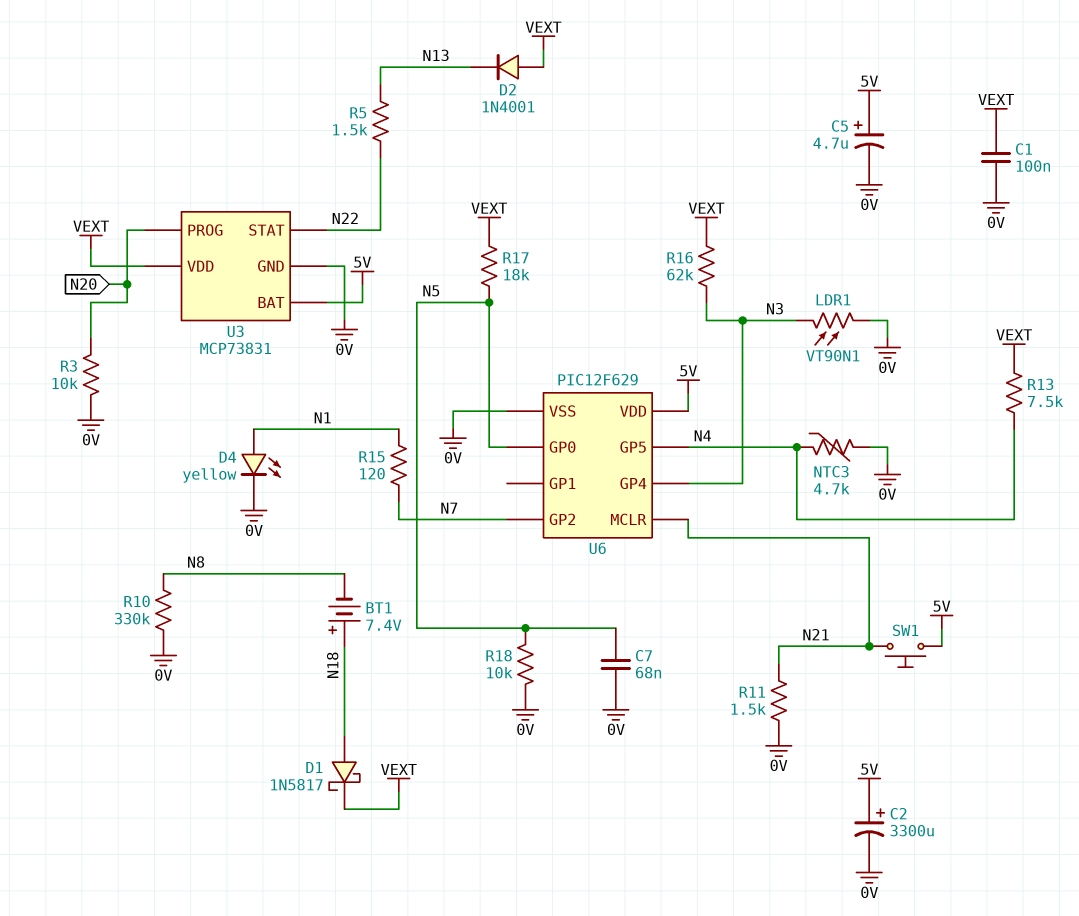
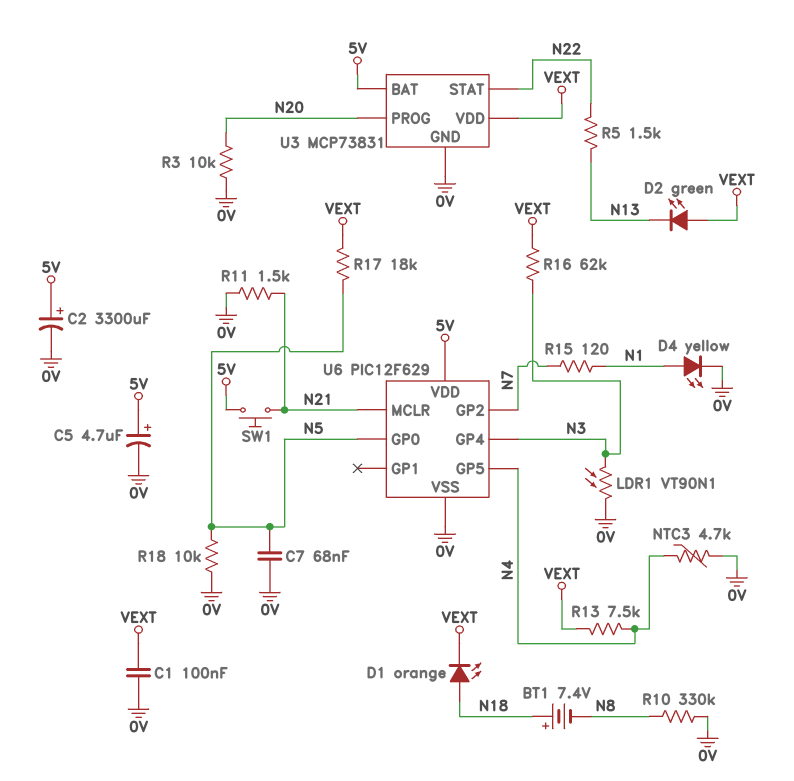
D1: schottky 1N5817 (A N18, K VEXT) -> LED orange (A N18, K VEXT)
D2: diode 1N4001 (A VEXT, K N13) -> LED green (A VEXT, K N13)

